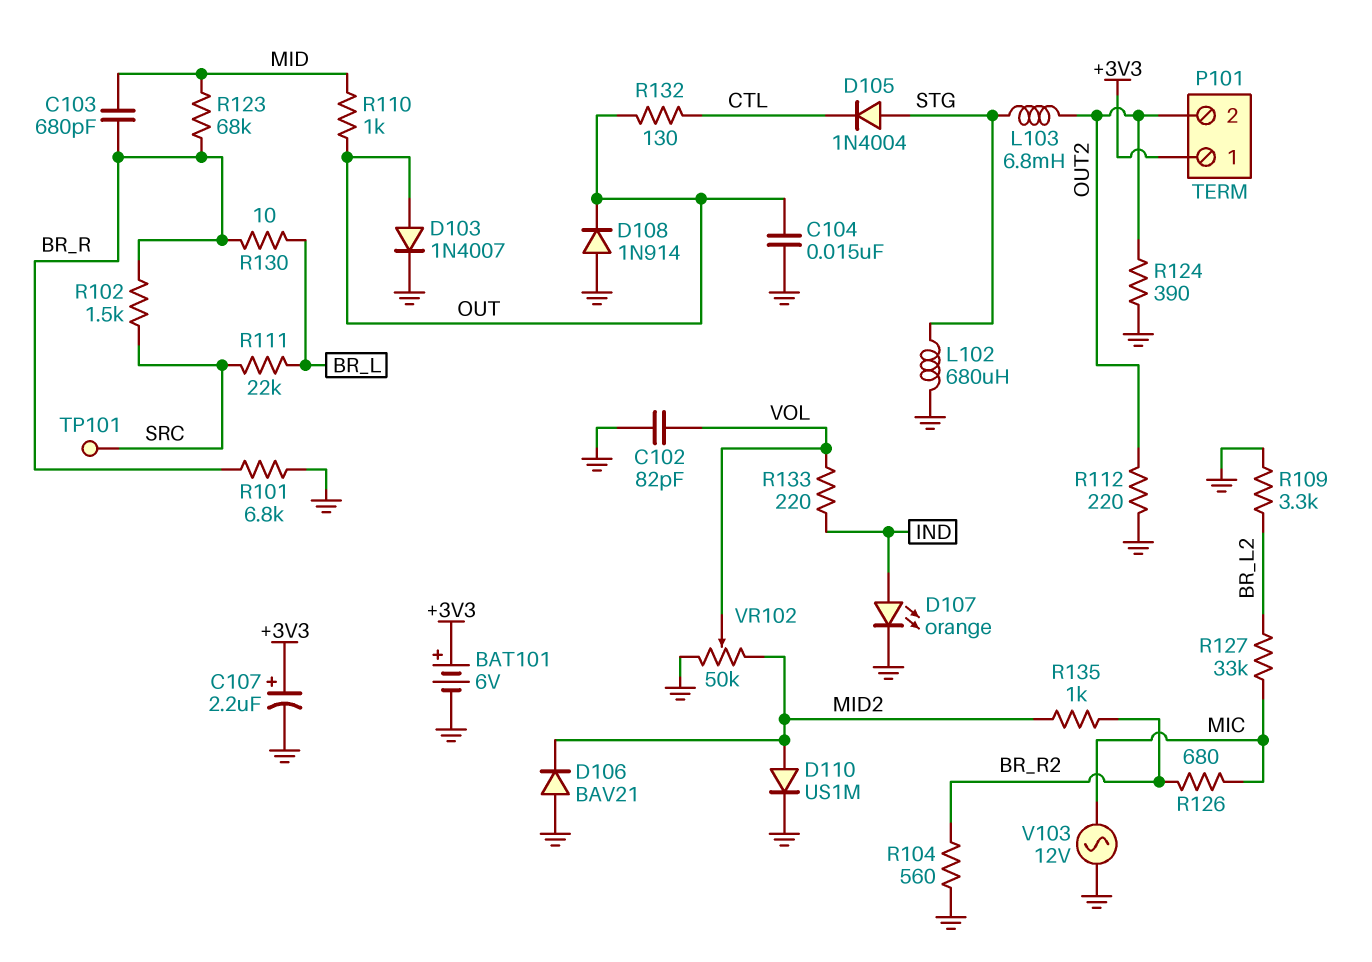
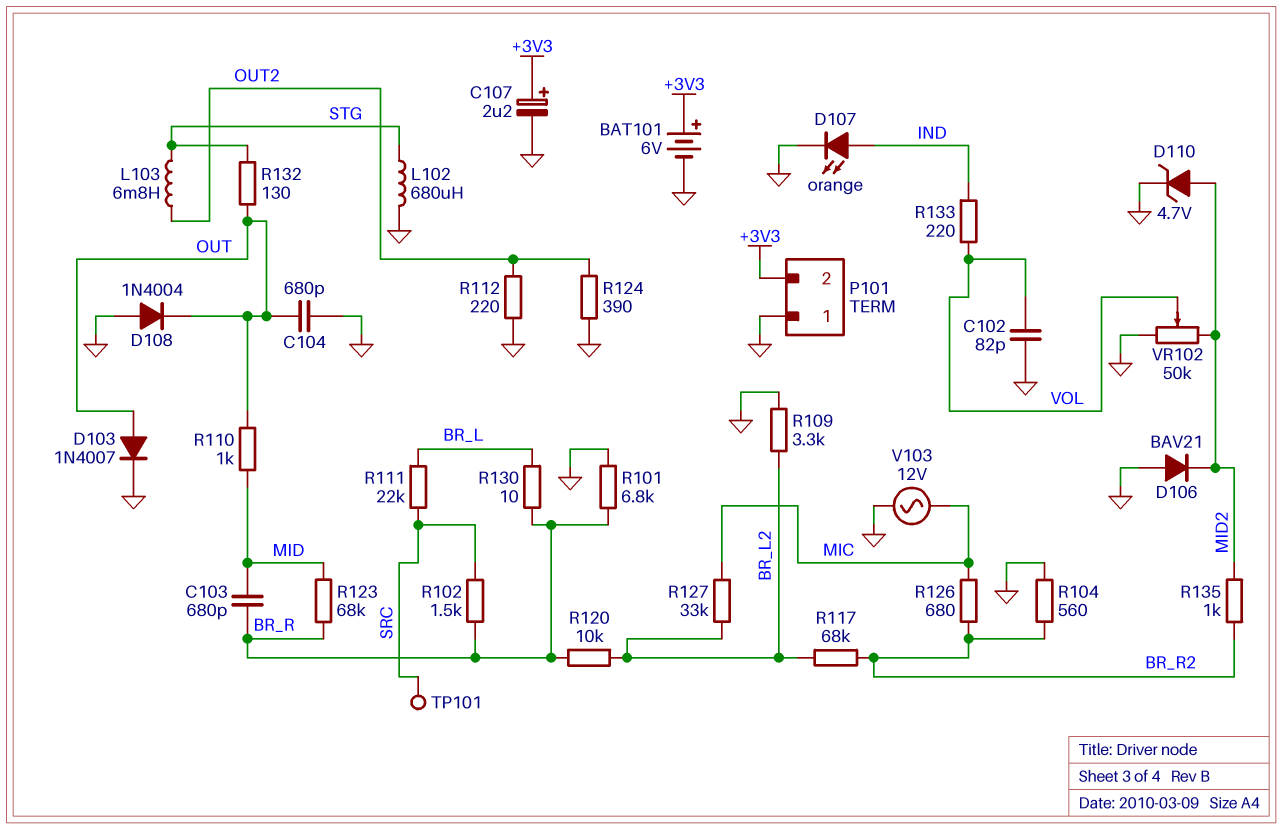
C104: 15nF (GND, OUT) -> 680pF (GND, OUT)
D105: diode 1N4004 (A STG, K CTL) -> none
D108: diode 1N914 (A GND, K OUT) -> diode 1N4004 (A GND, K OUT)
D110: diode US1M (A MID2, K GND) -> zener 4.7V (A MID2, K GND)
P101 pin 1: +3V3 -> GND
P101 pin 2: OUT2 -> +3V3
R117: none -> 68k (BR_L2, BR_R2)
R120: none -> 10k (BR_L2, BR_R)
R132: 130 (CTL, OUT) -> 130 (OUT, STG)

